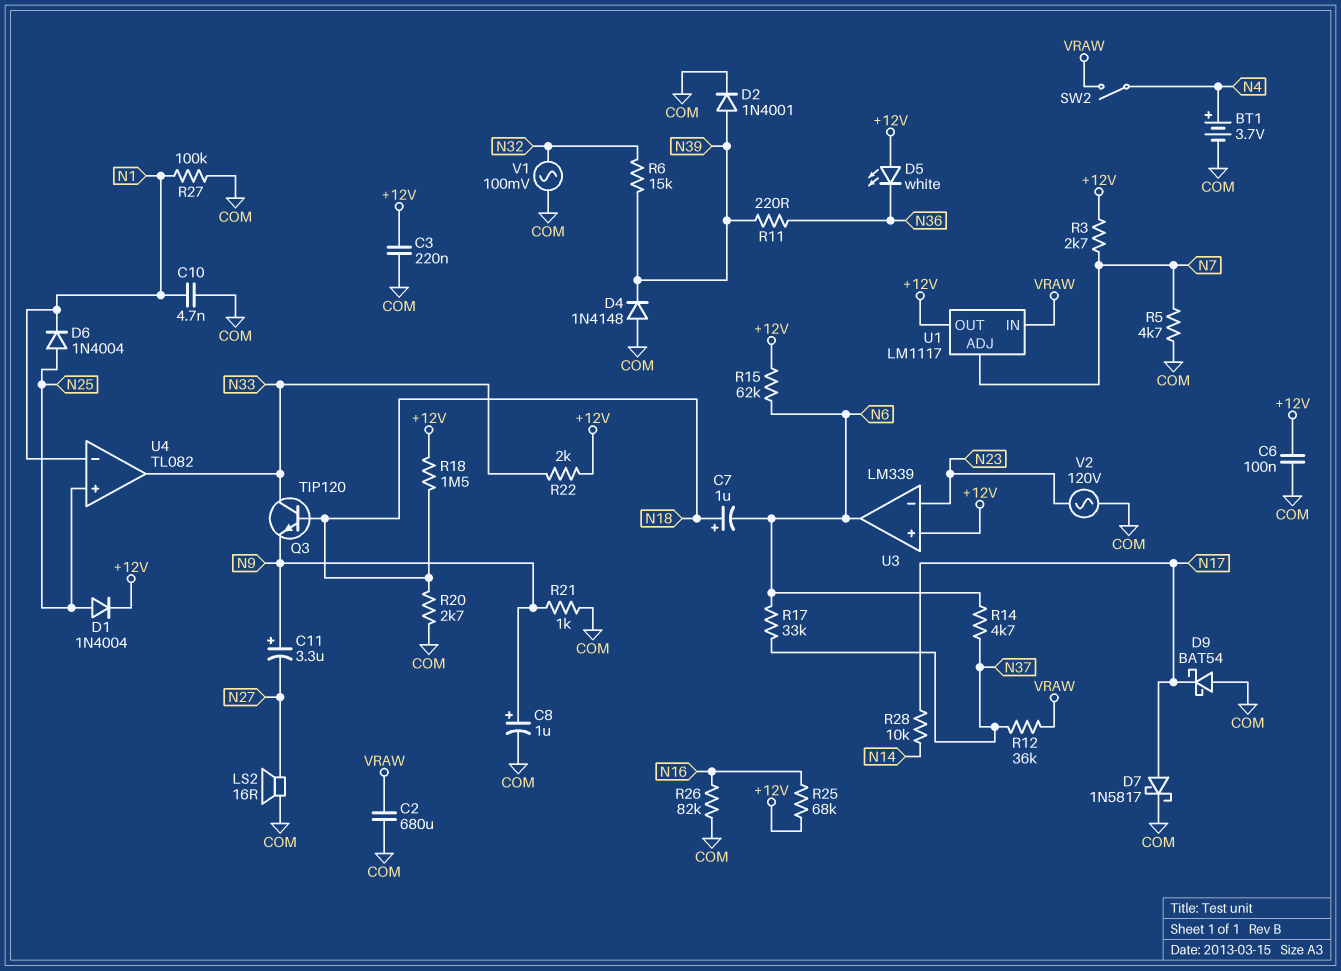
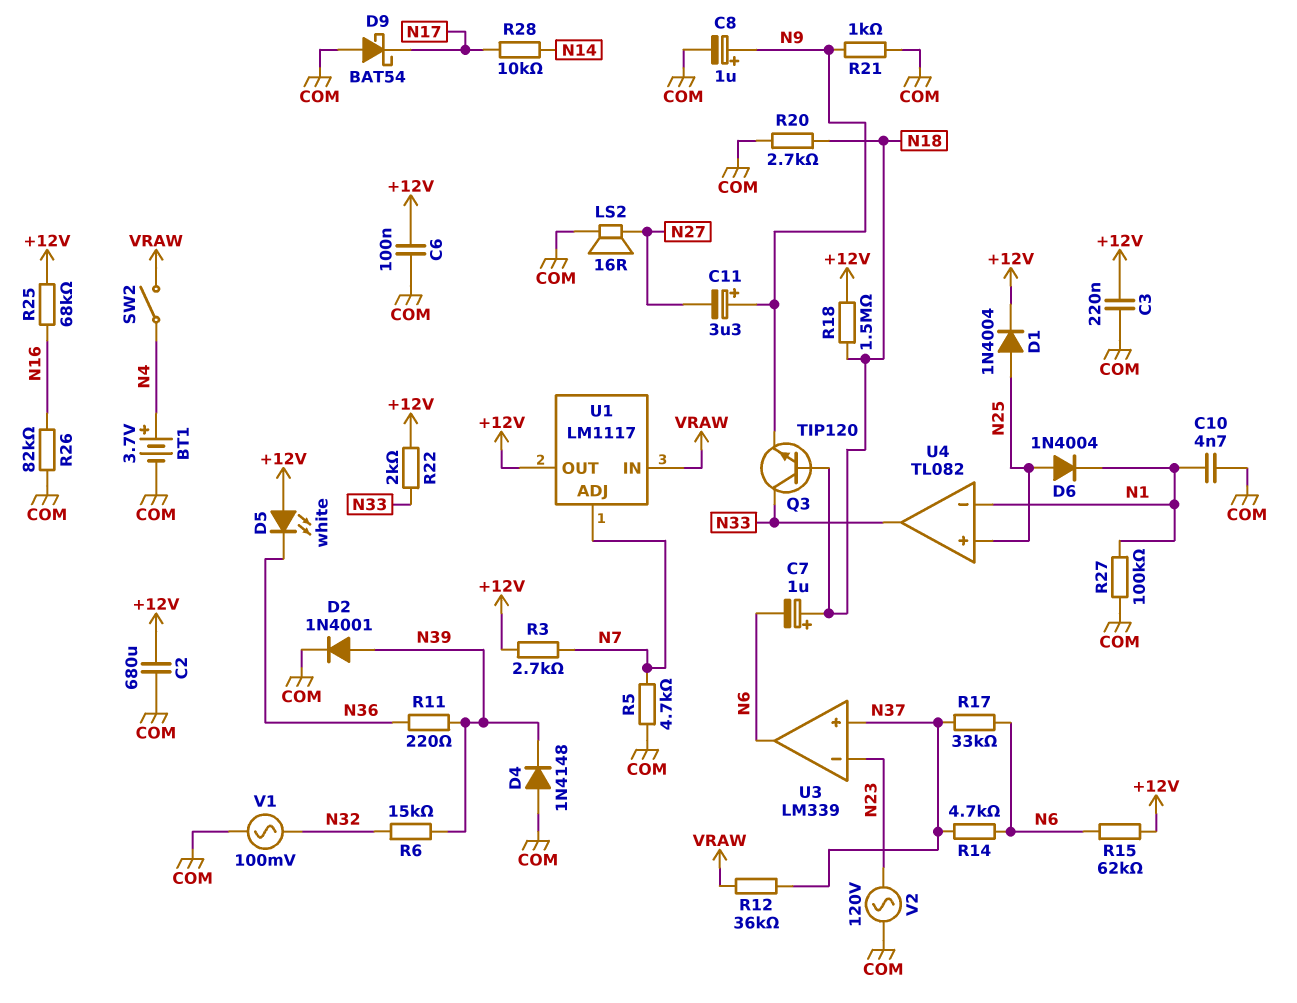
C2: 680uF (COM, VRAW) -> 680uF (+12V, COM)
D7: schottky 1N5817 (A N17, K COM) -> none
U3 pin in+: +12V -> N37

